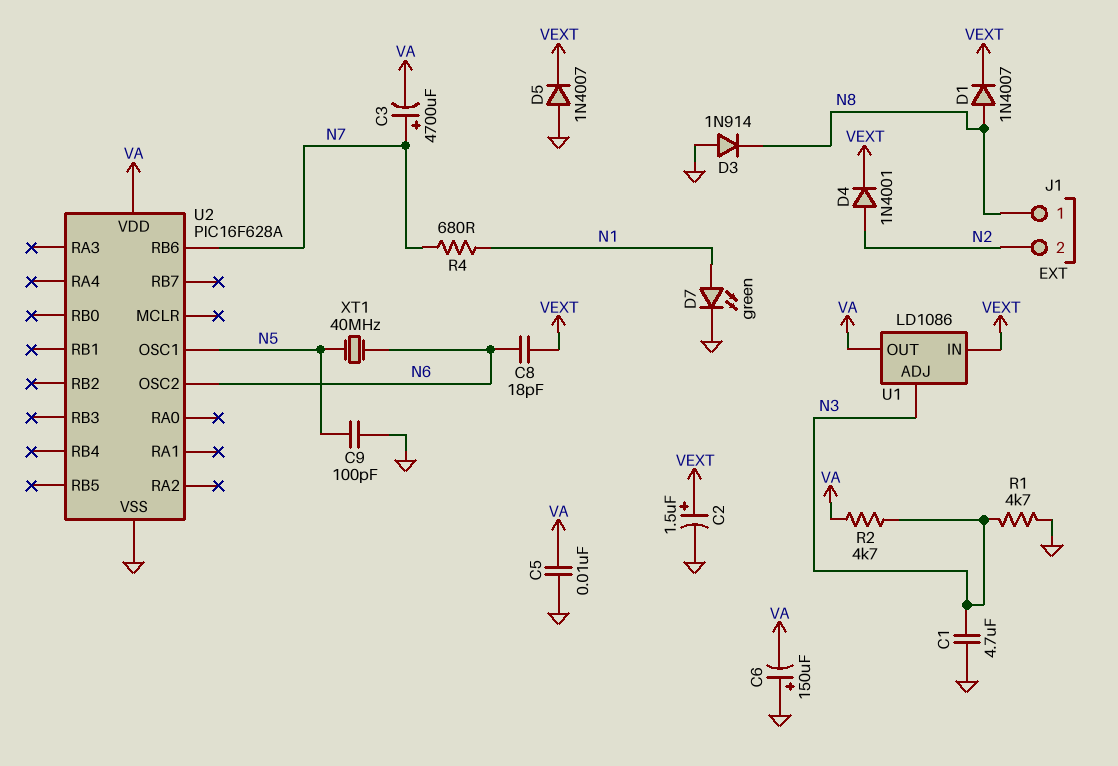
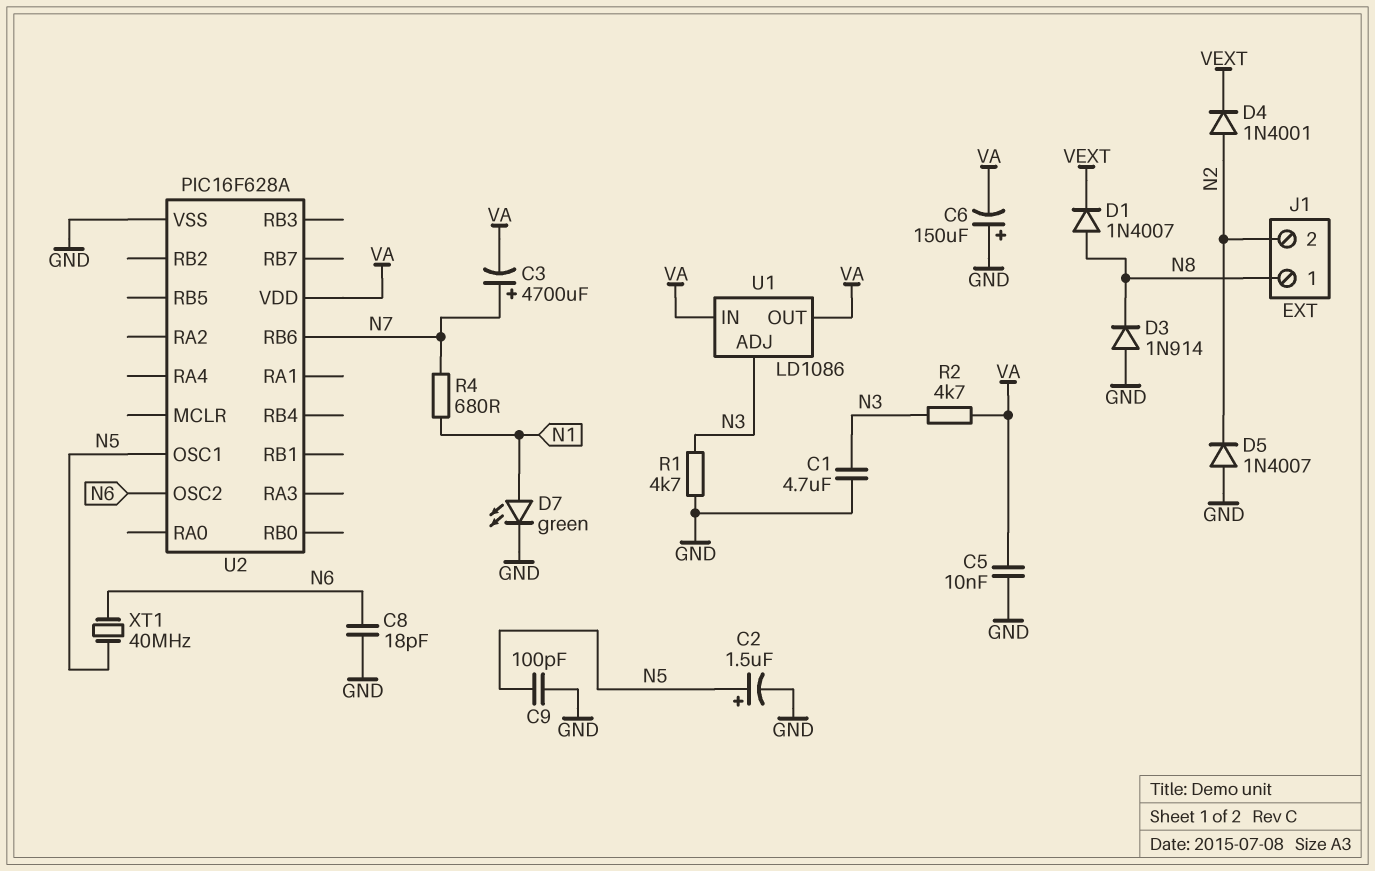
C2: 1.5uF (plus VEXT, minus GND) -> 1.5uF (plus N5, minus GND)
C8: 18pF (N6, VEXT) -> 18pF (GND, N6)
D5: diode 1N4007 (A GND, K VEXT) -> diode 1N4007 (A GND, K N2)
U1 pin IN: VEXT -> VA

